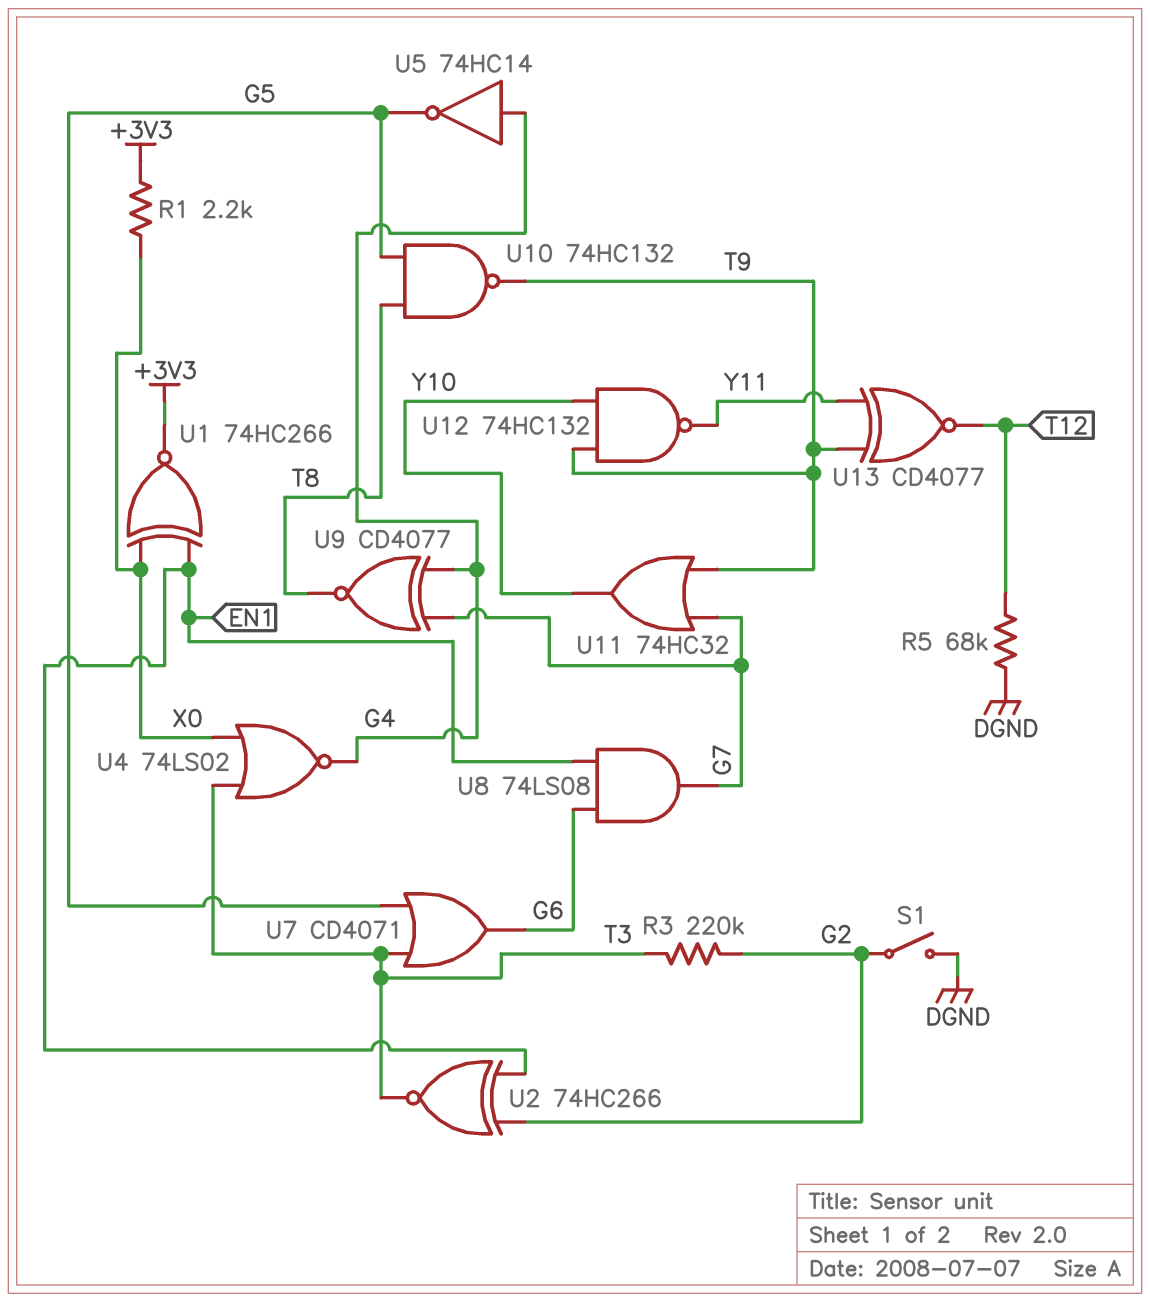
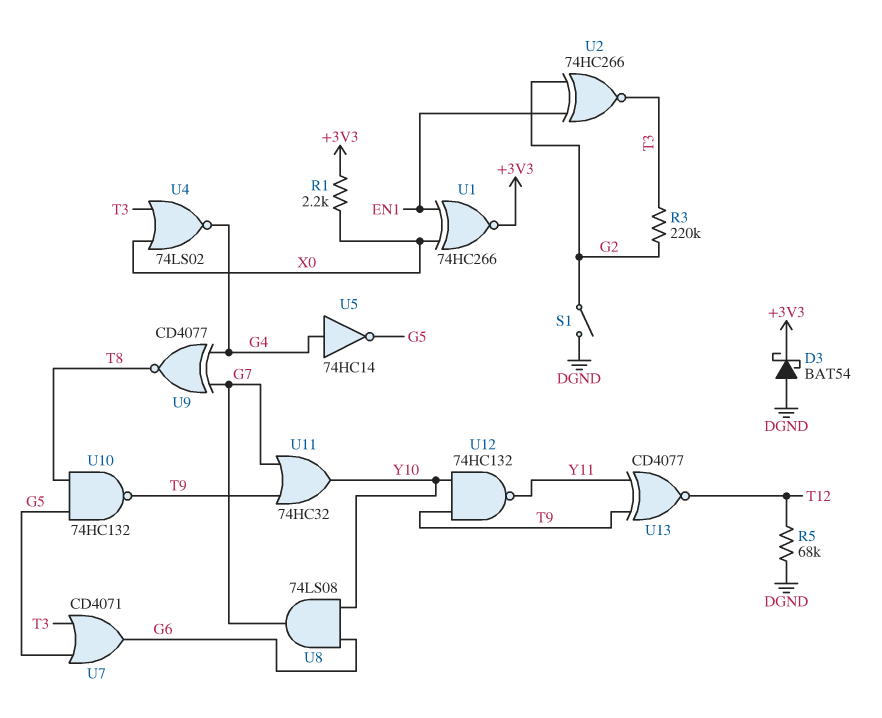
D3: none -> schottky BAT54 (A DGND, K +3V3)
U8: AND 74LS08 (in EN1, in G6, out G7) -> AND 74LS08 (in G6, in Y10, out G7)

